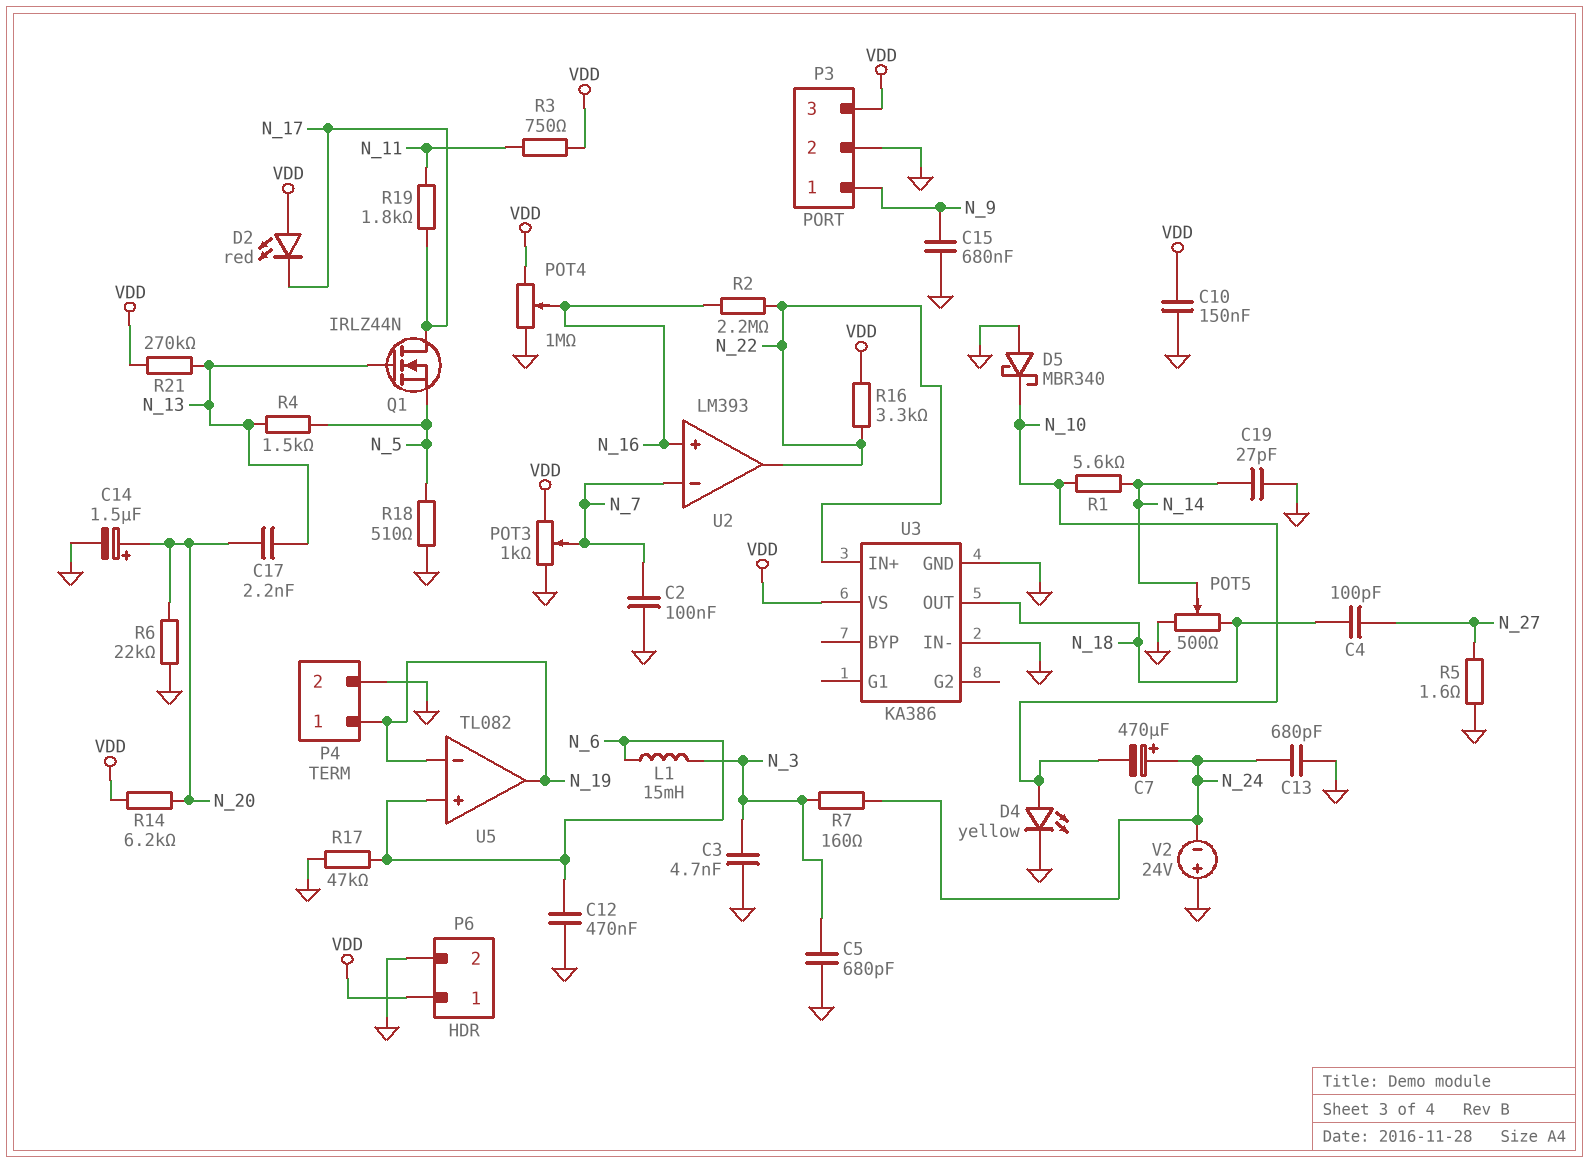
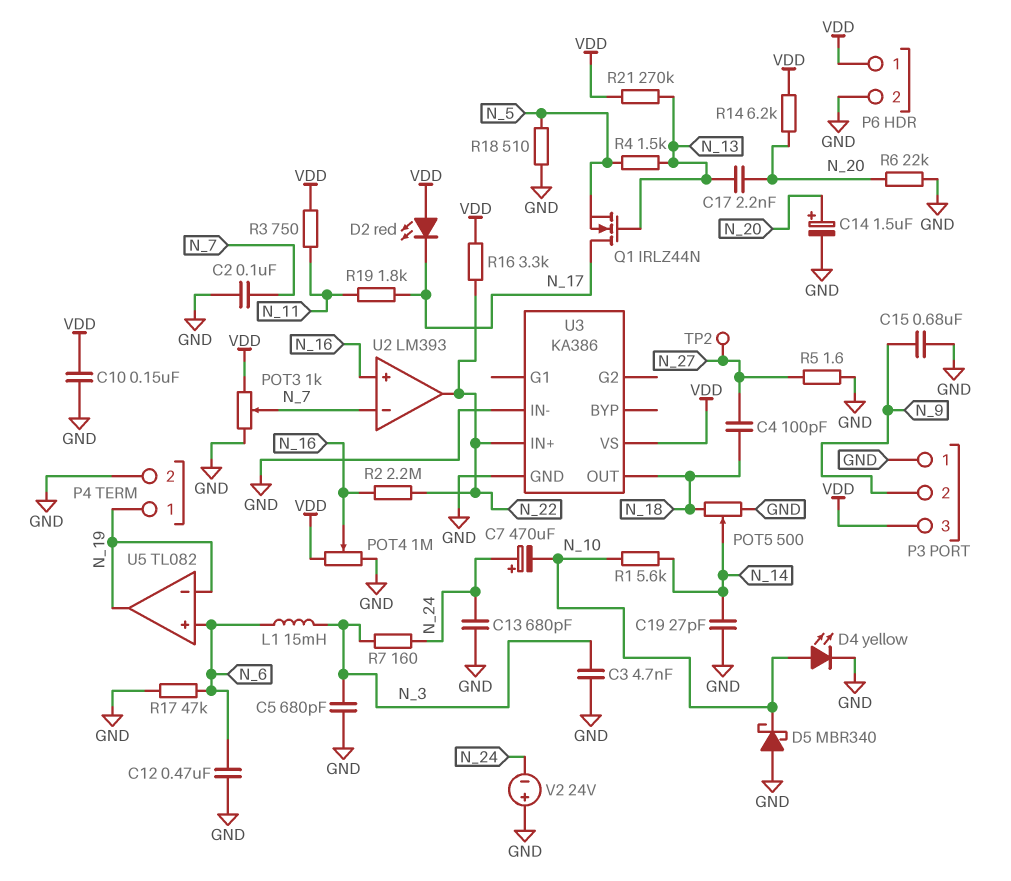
P3 pin 1: N_9 -> GND
P3 pin 2: GND -> N_9
TP2: none -> test point (N_27)

